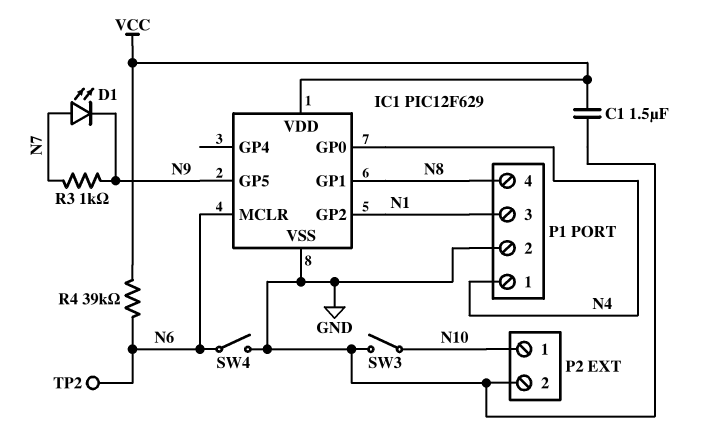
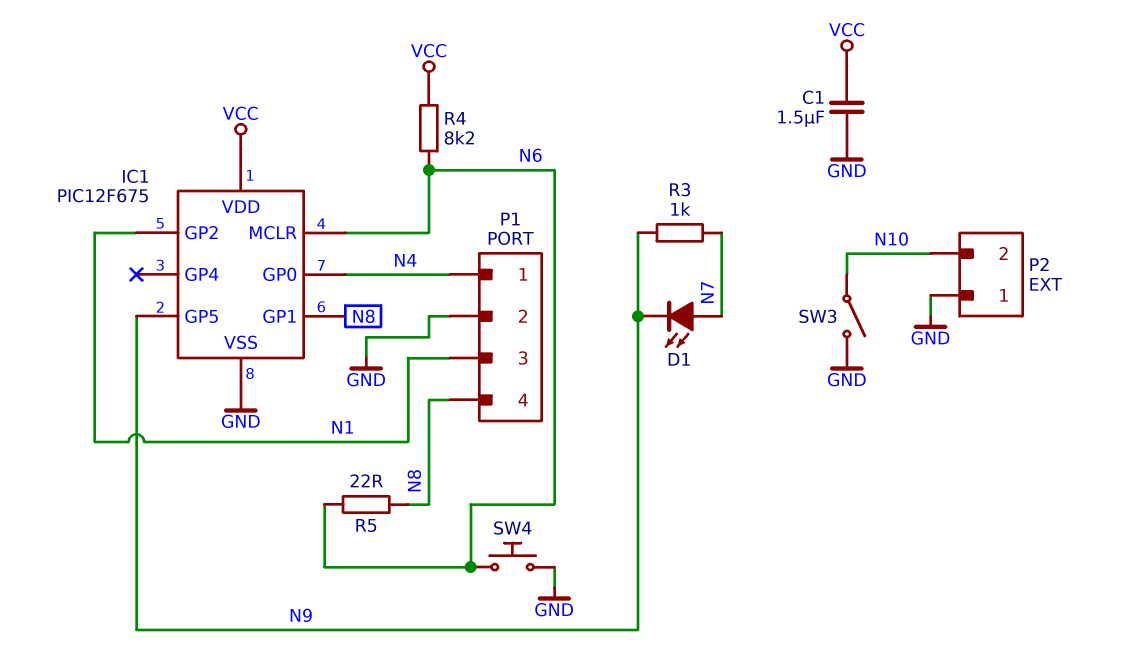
IC1: PIC12F629 -> PIC12F675
P2 pin 1: N10 -> GND
P2 pin 2: GND -> N10
R4: 39k (N6, VCC) -> 8.2k (N6, VCC)
R5: none -> 22 (N6, N8)
SW4: switch (GND, N6) -> button (GND, N6)
TP2: test point (N6) -> none

